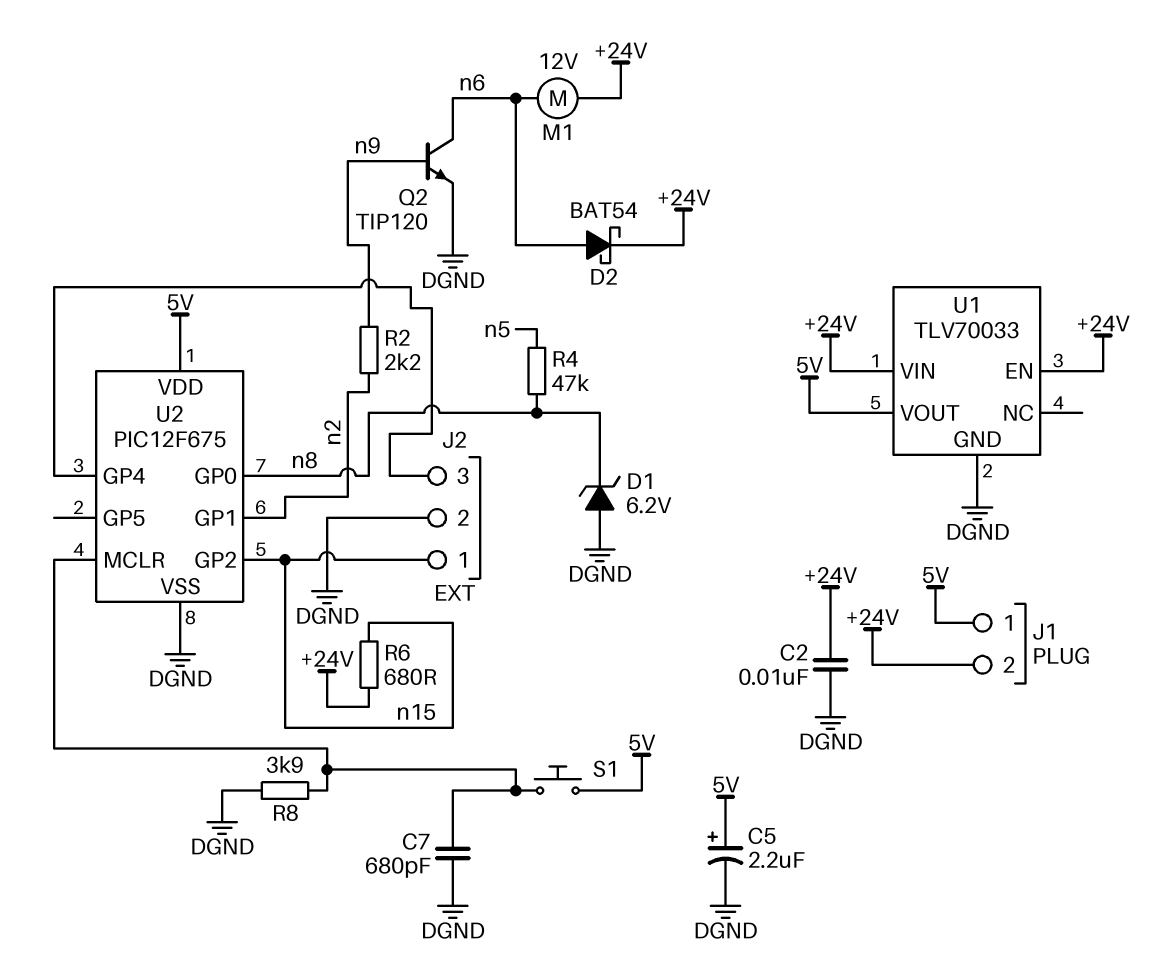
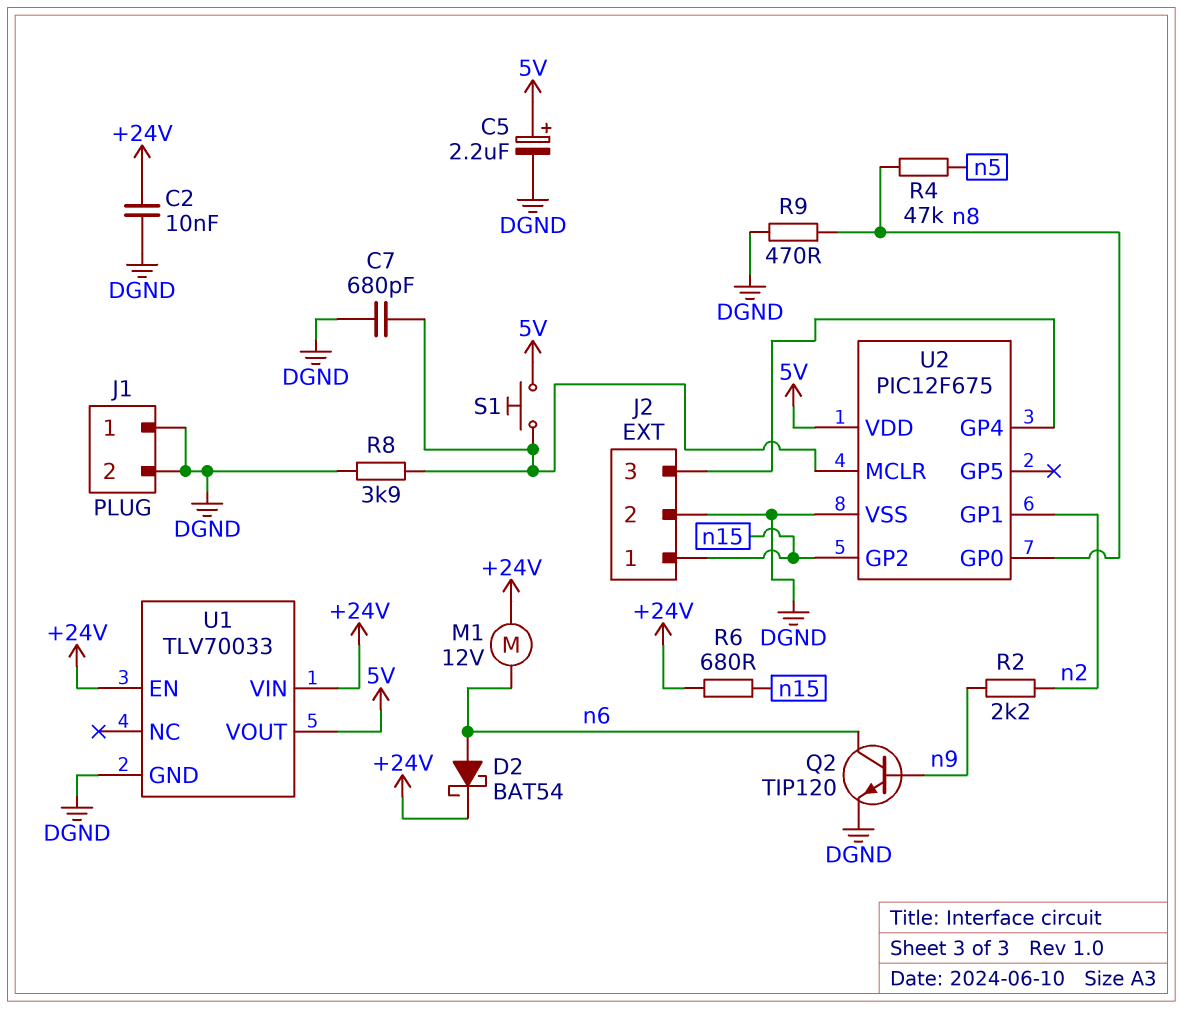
D1: zener 6.2V (A DGND, K n8) -> none
J1 pin 1: 5V -> DGND
J1 pin 2: +24V -> DGND
R9: none -> 470 (DGND, n8)

